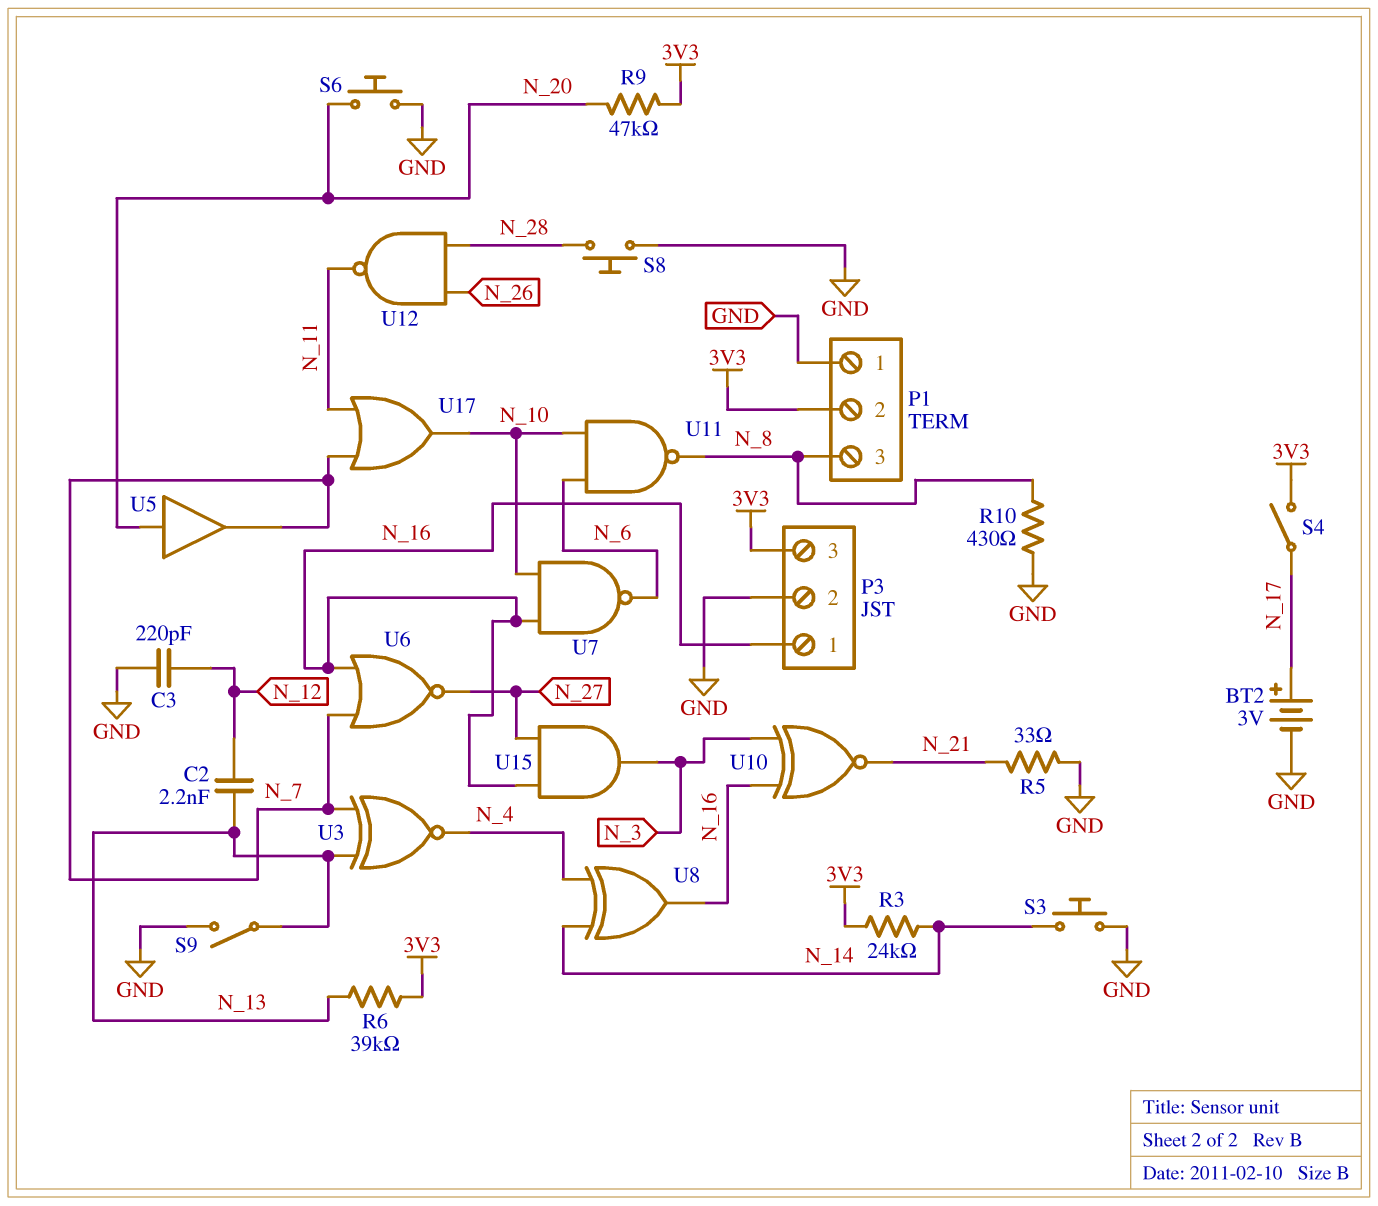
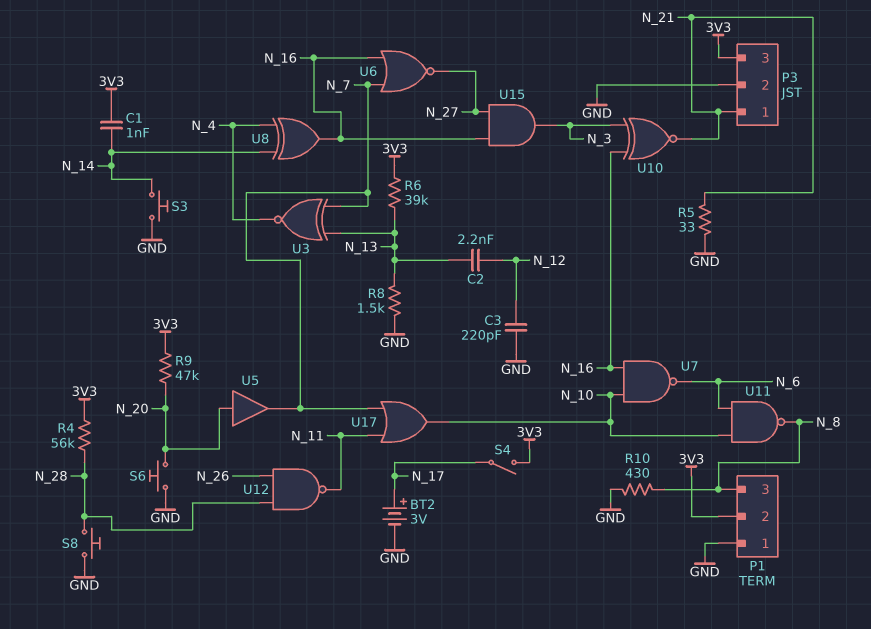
C1: none -> 1nF (3V3, N_14)
P3 pin 1: N_16 -> N_21
R3: 24k (3V3, N_14) -> none
R4: none -> 56k (3V3, N_28)
R8: none -> 1.5k (GND, N_13)
S9: switch (GND, N_13) -> none

